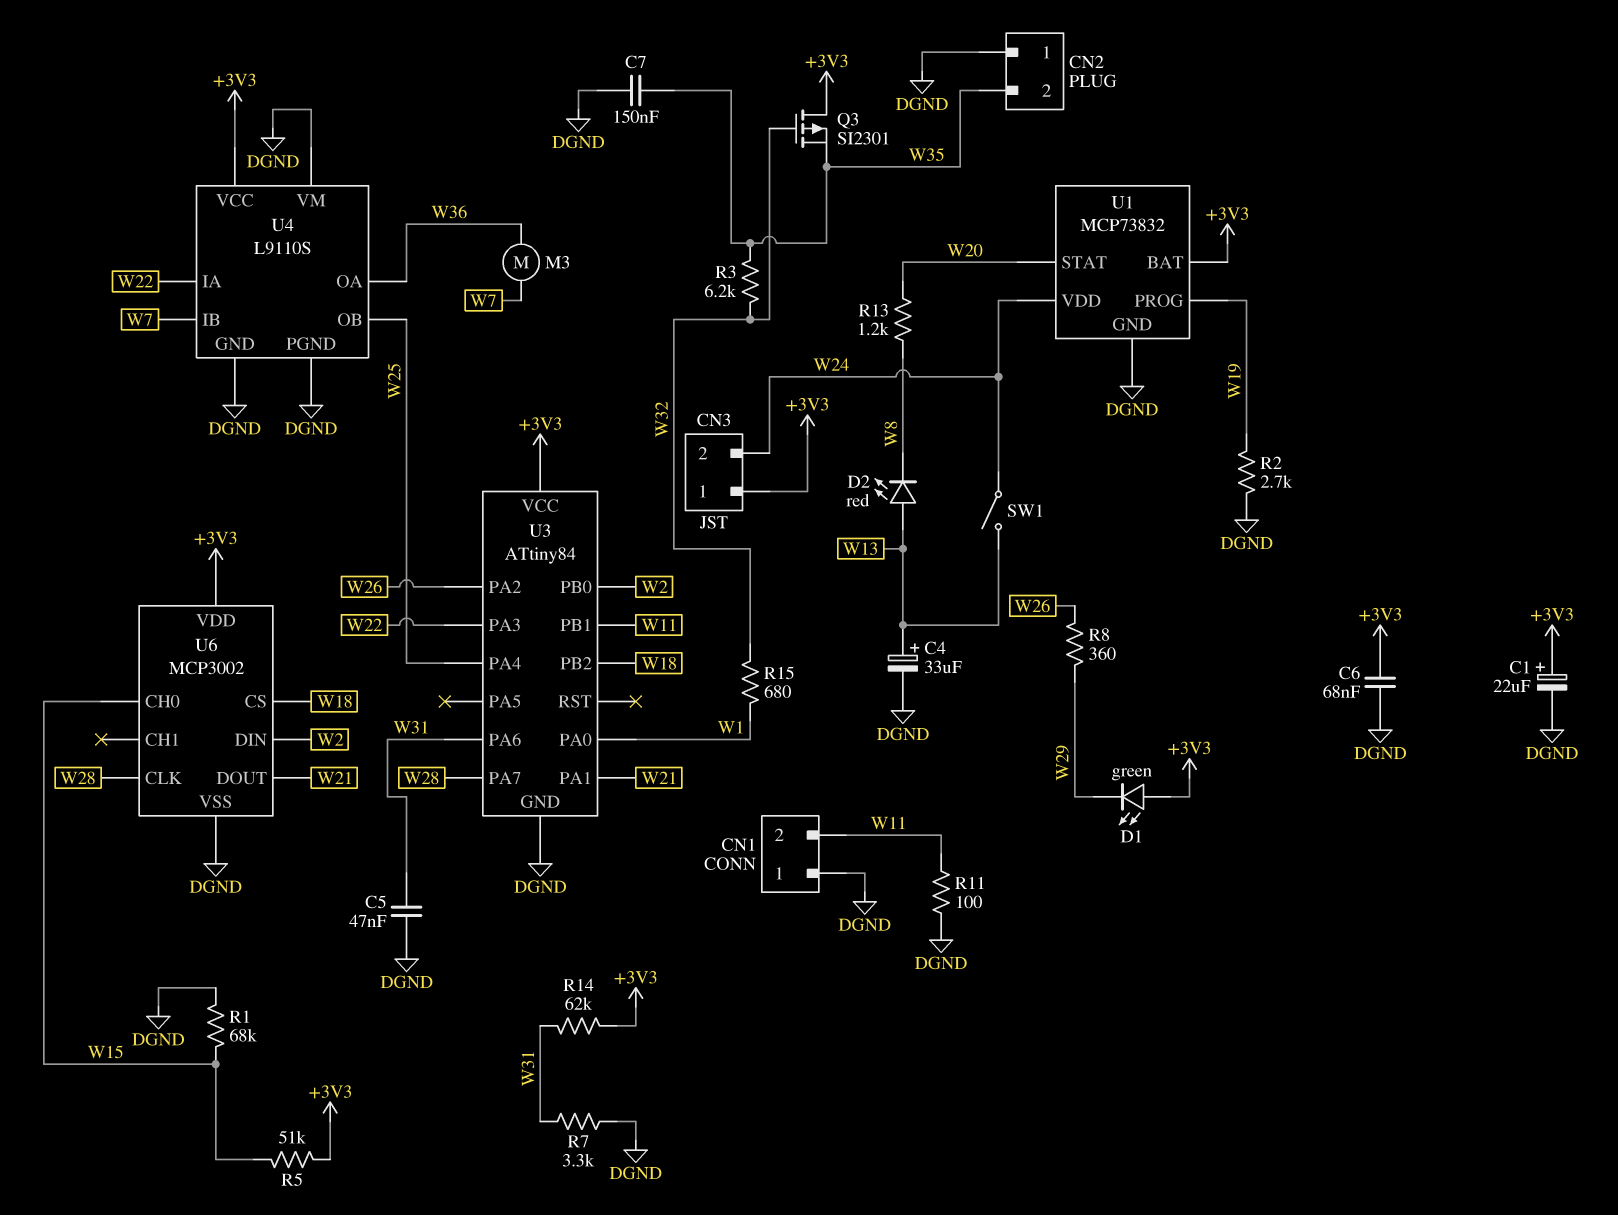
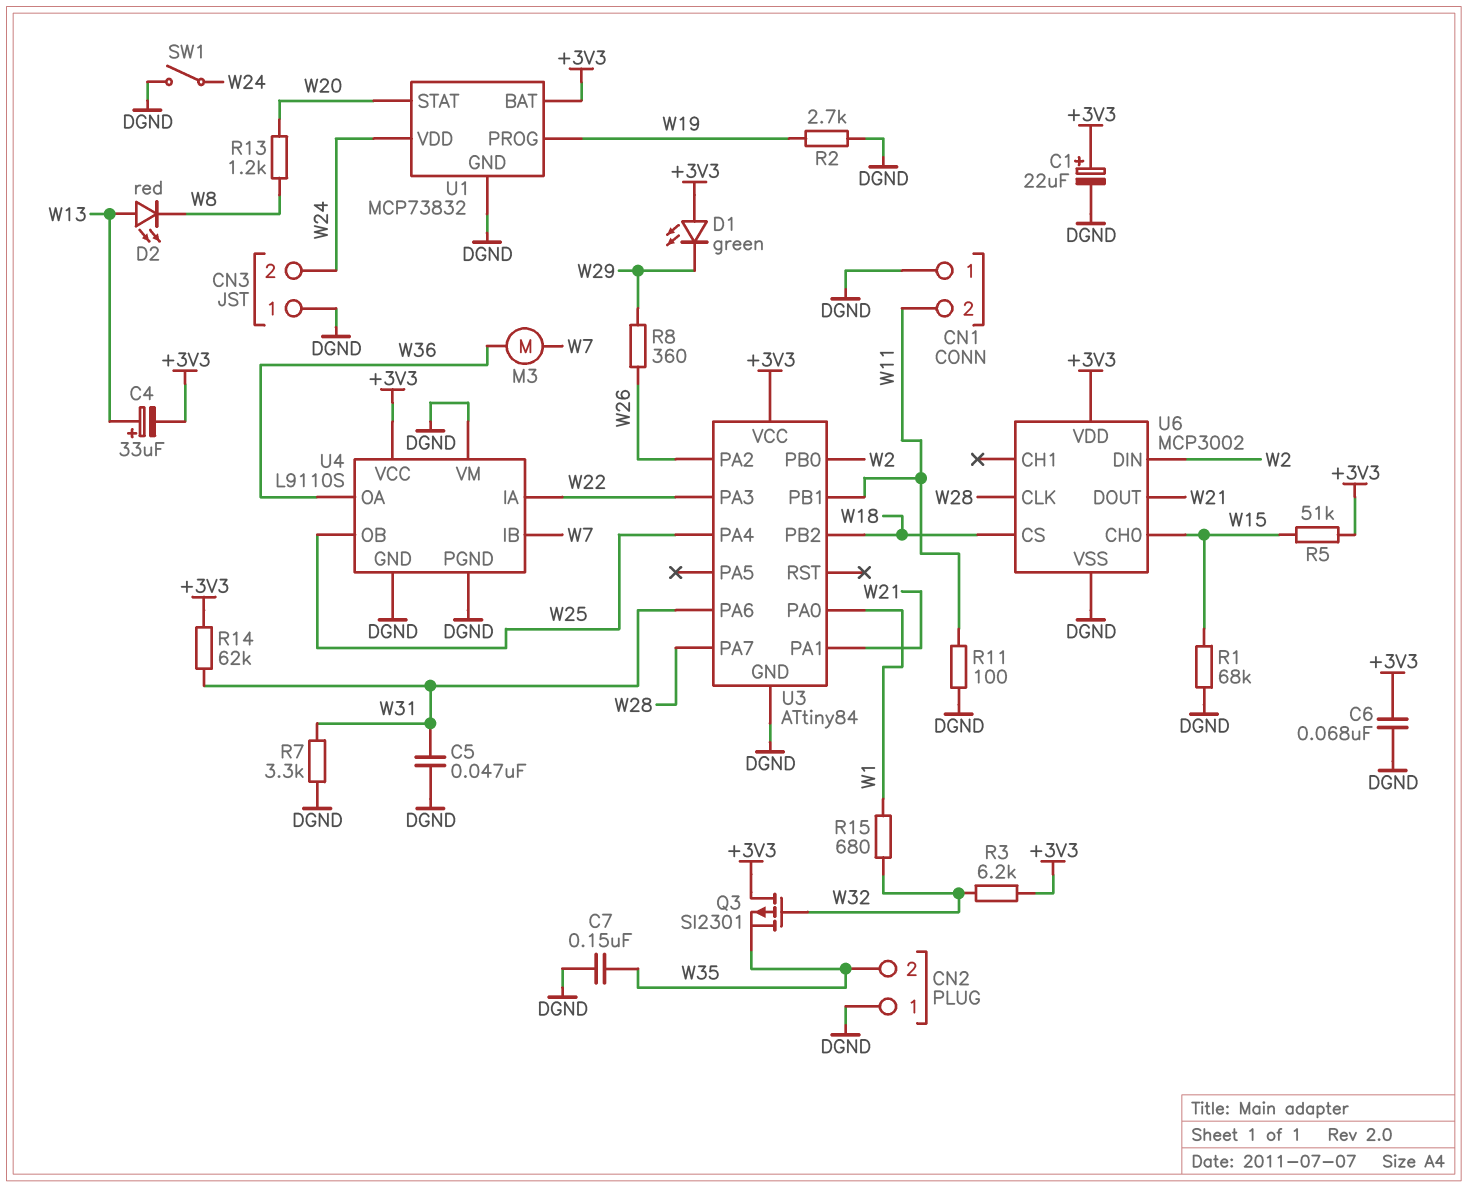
C4: 33uF (plus W13, minus DGND) -> 33uF (plus W13, minus +3V3)
CN3 pin 1: +3V3 -> DGND
R3: 6.2k (W32, W35) -> 6.2k (+3V3, W32)
SW1: switch (W13, W24) -> switch (DGND, W24)

